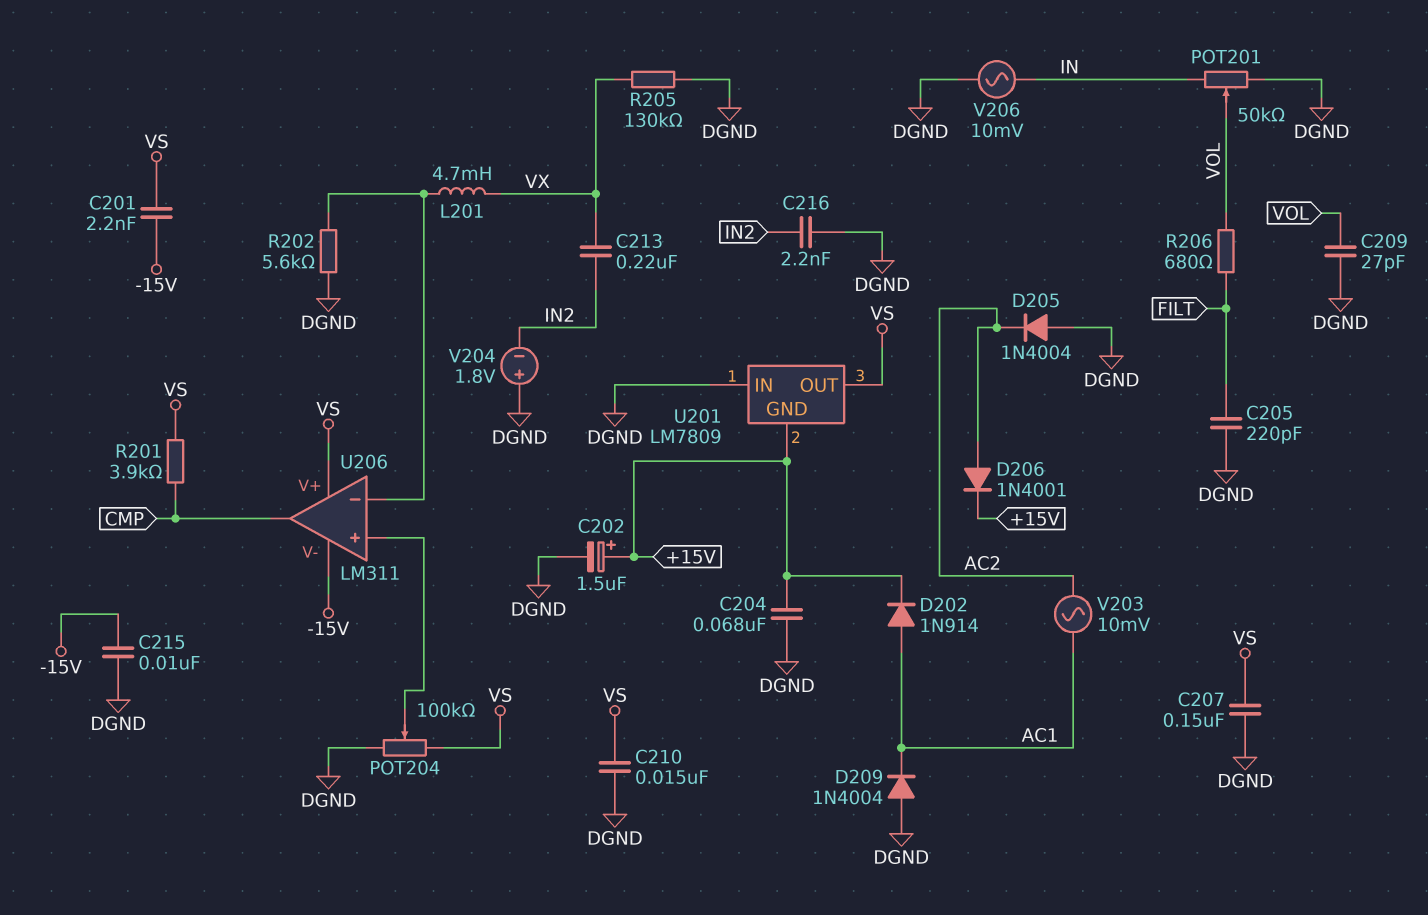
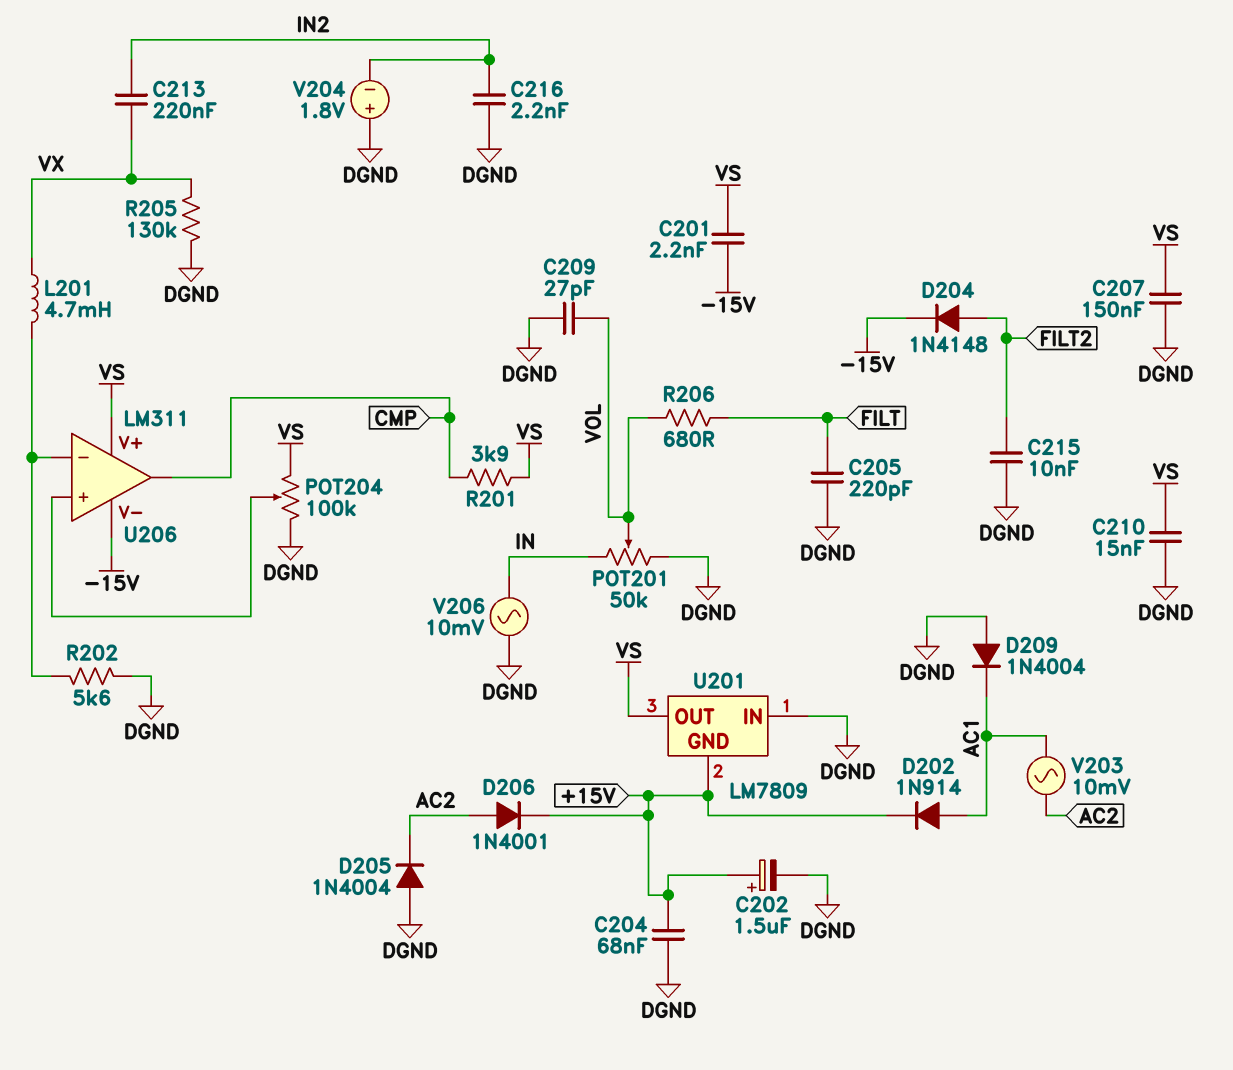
C215: 10nF (-15V, DGND) -> 10nF (DGND, FILT2)
D204: none -> diode 1N4148 (A FILT2, K -15V)

